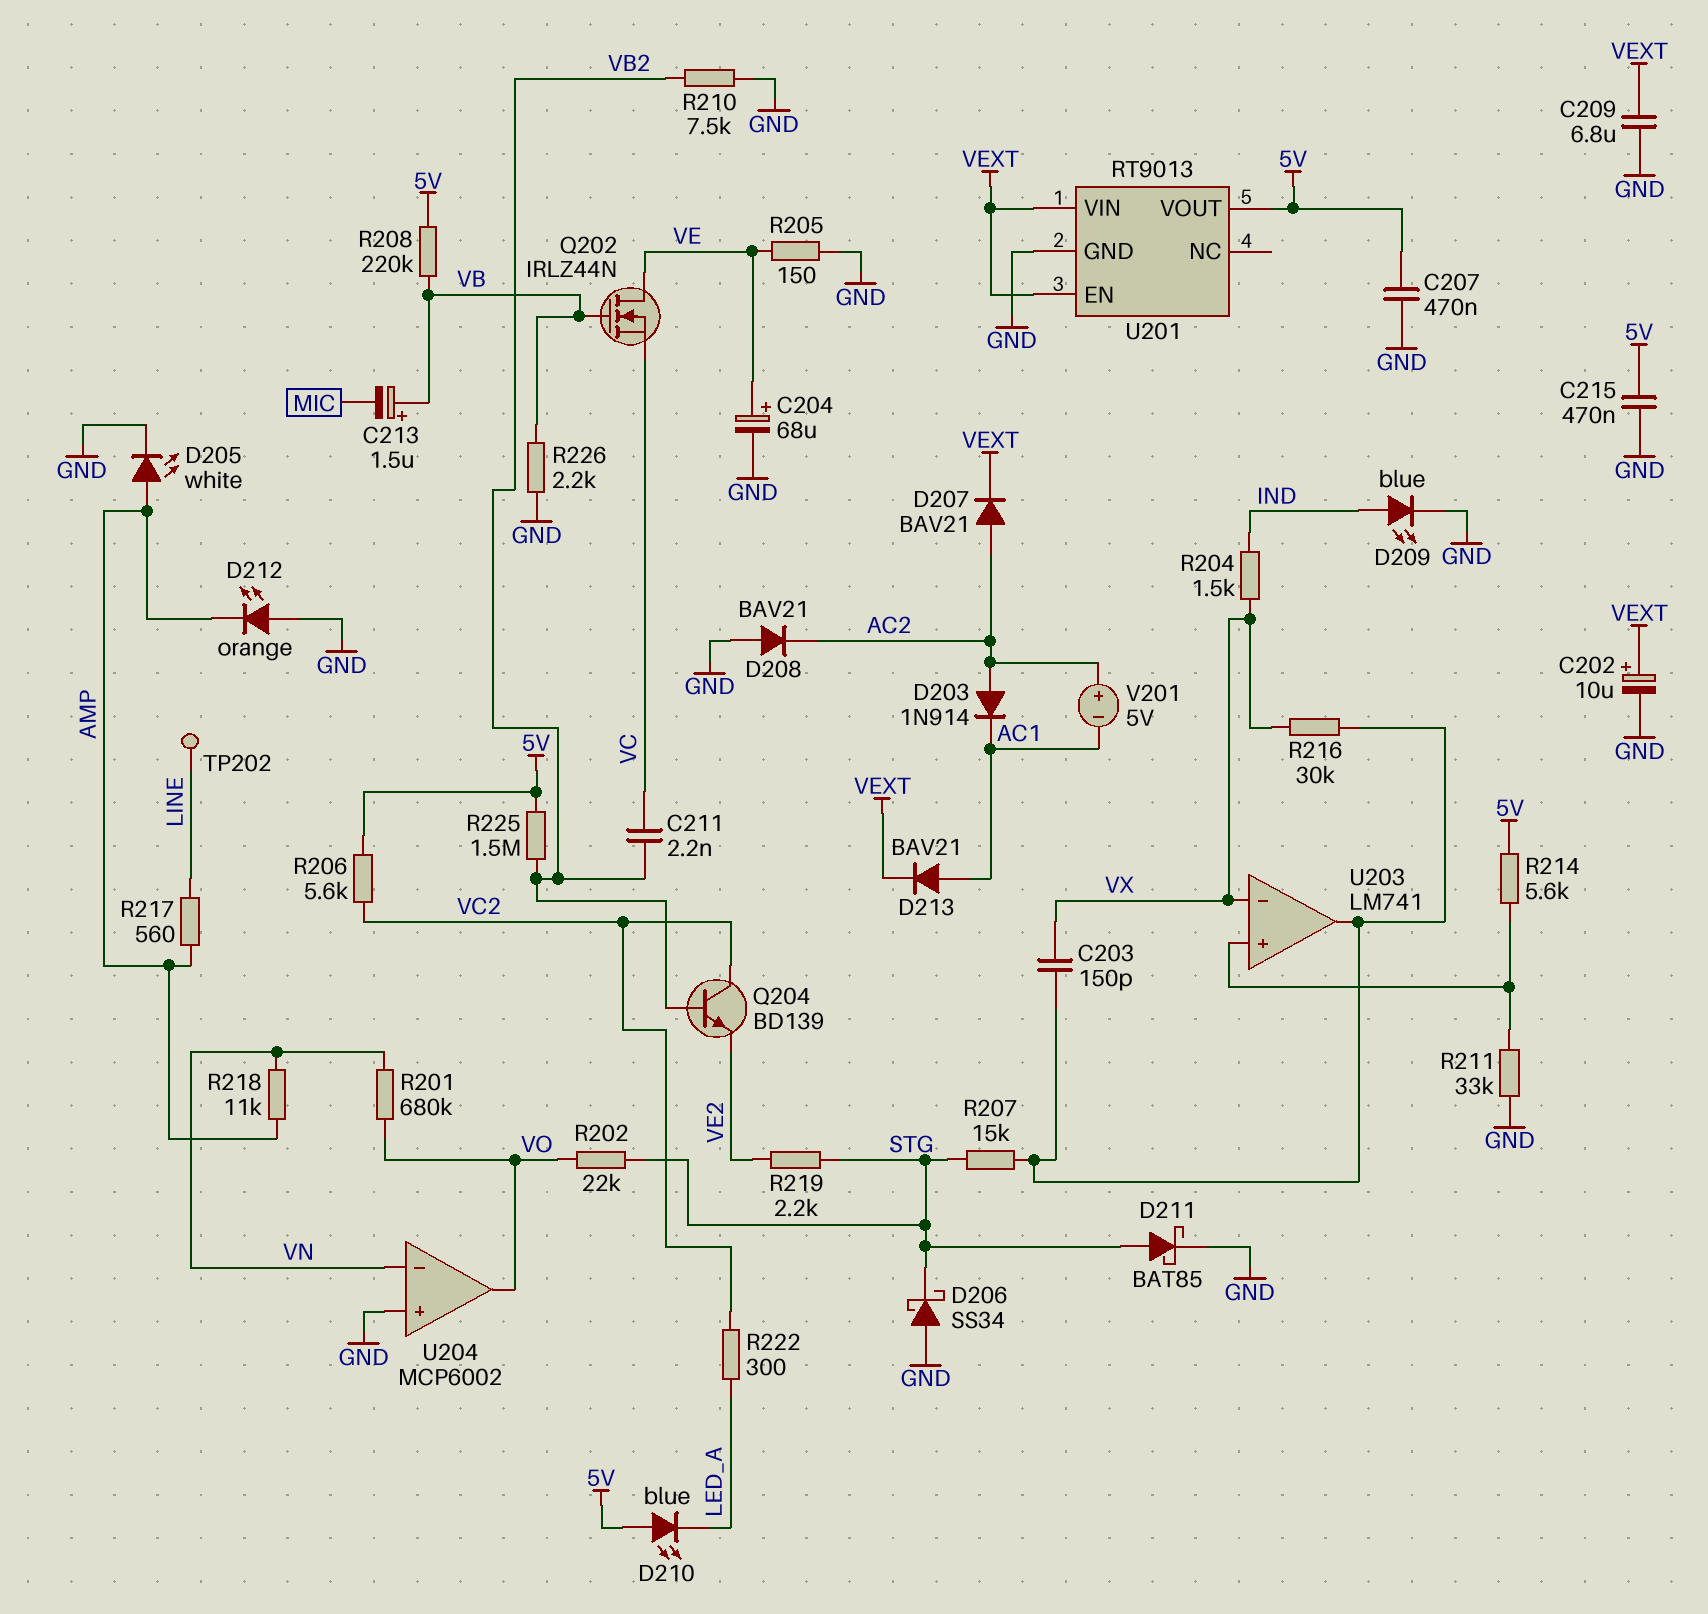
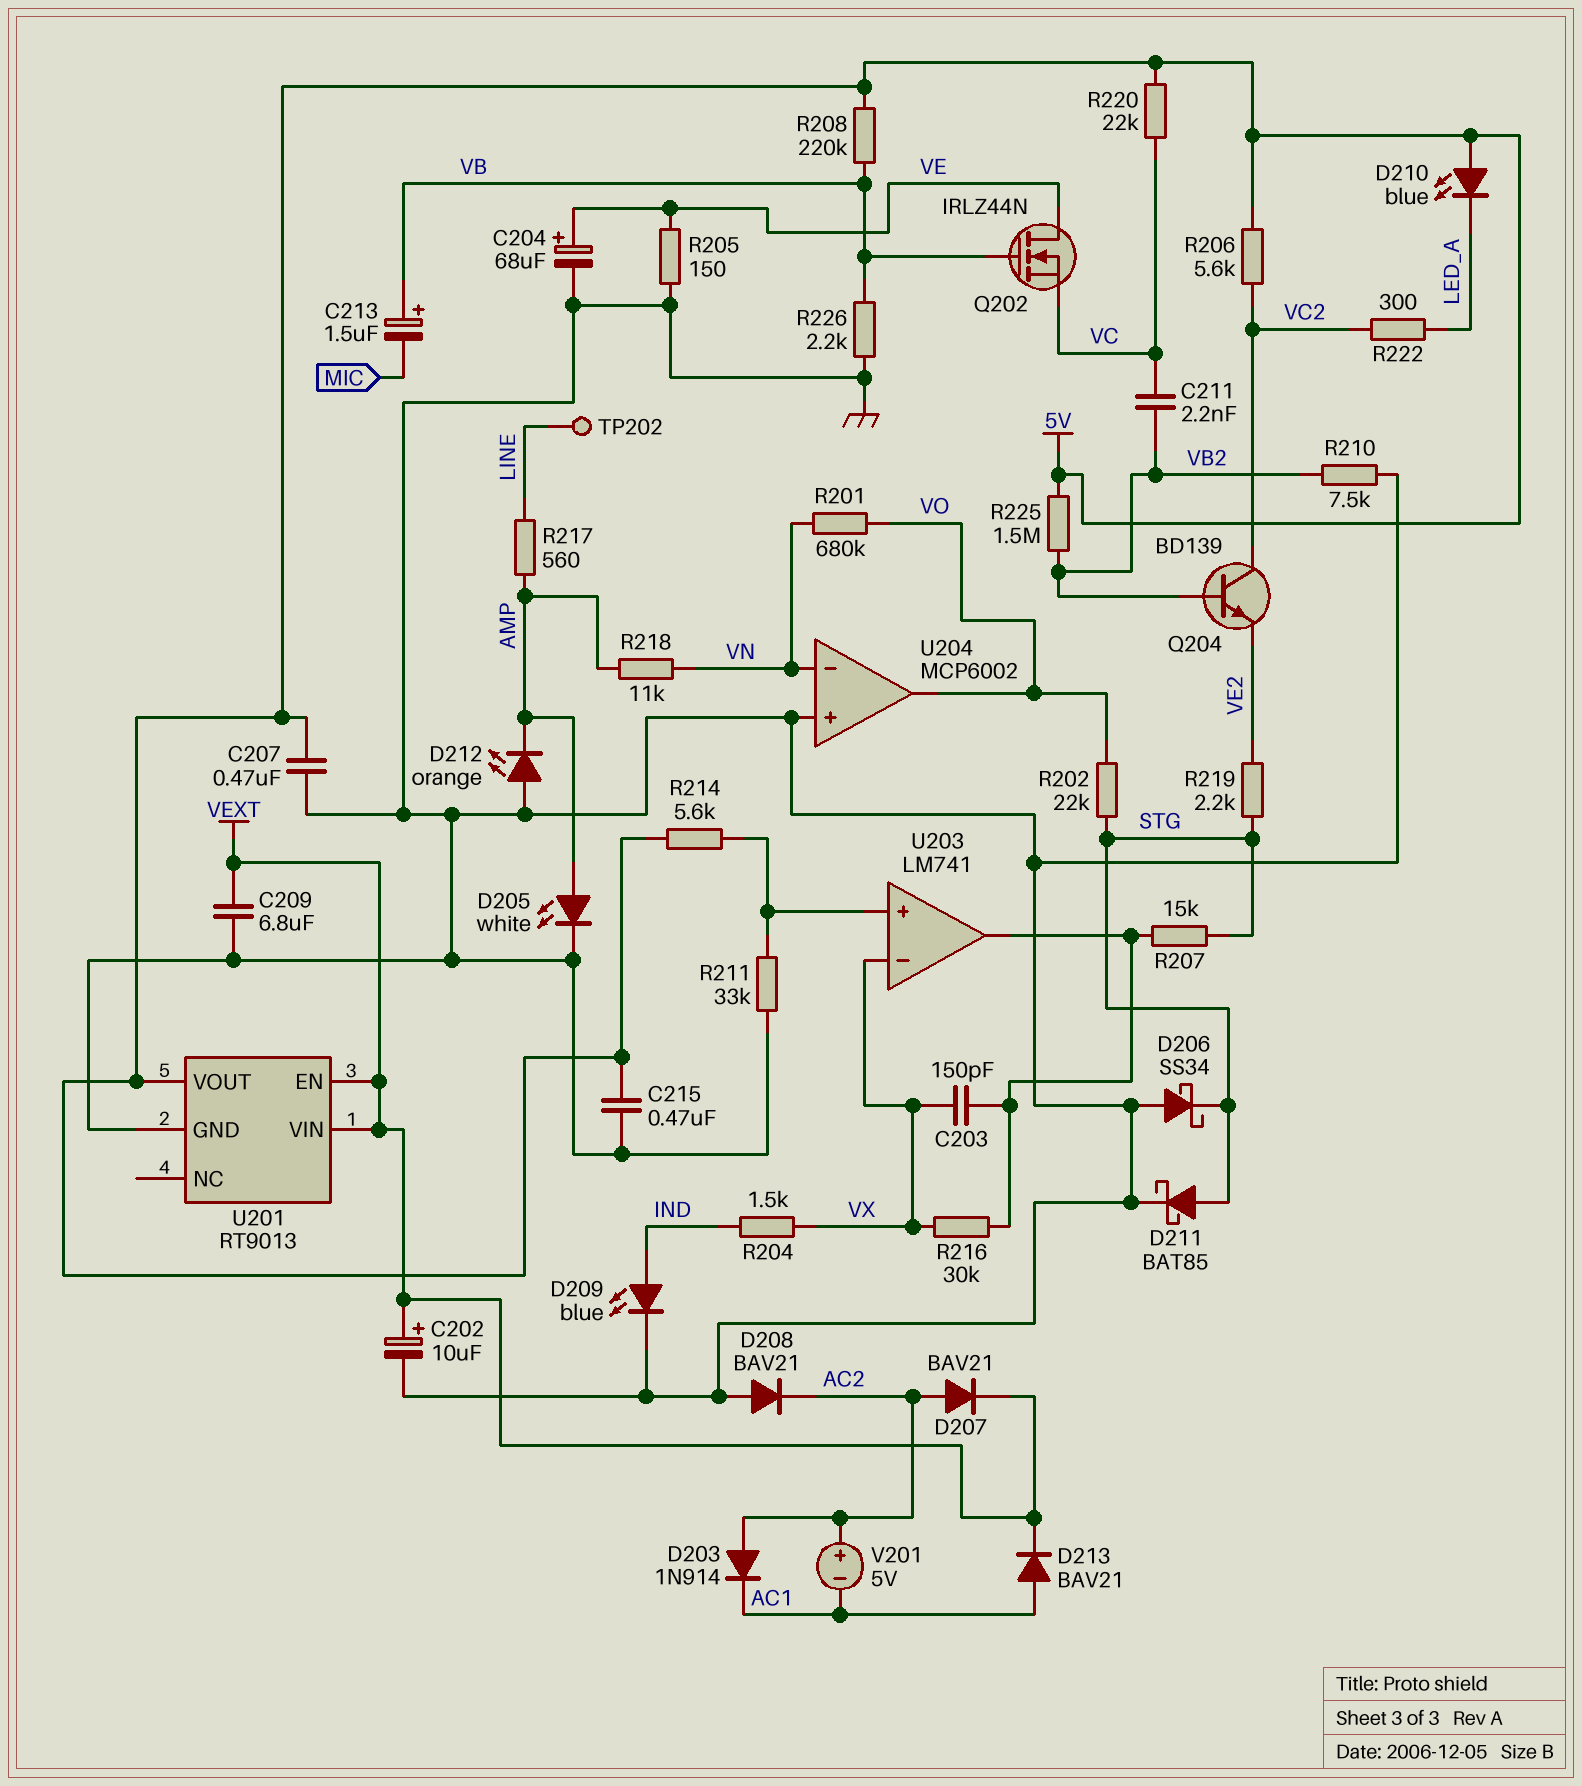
R220: none -> 22k (5V, VC)

